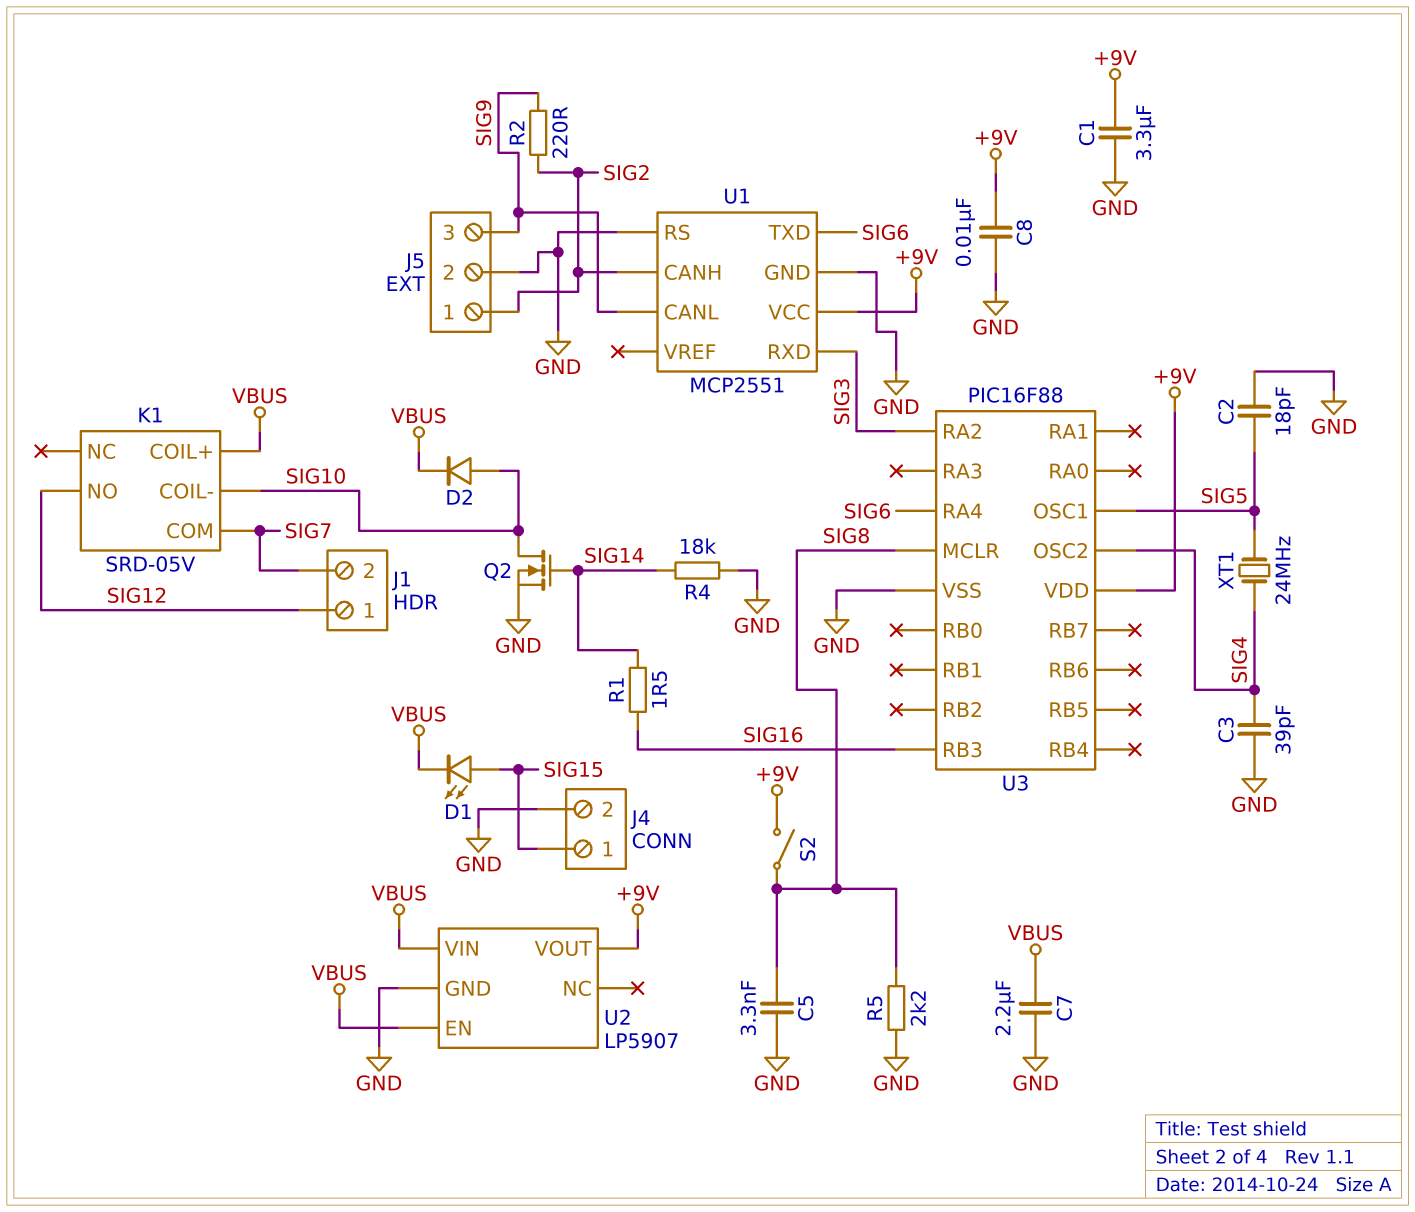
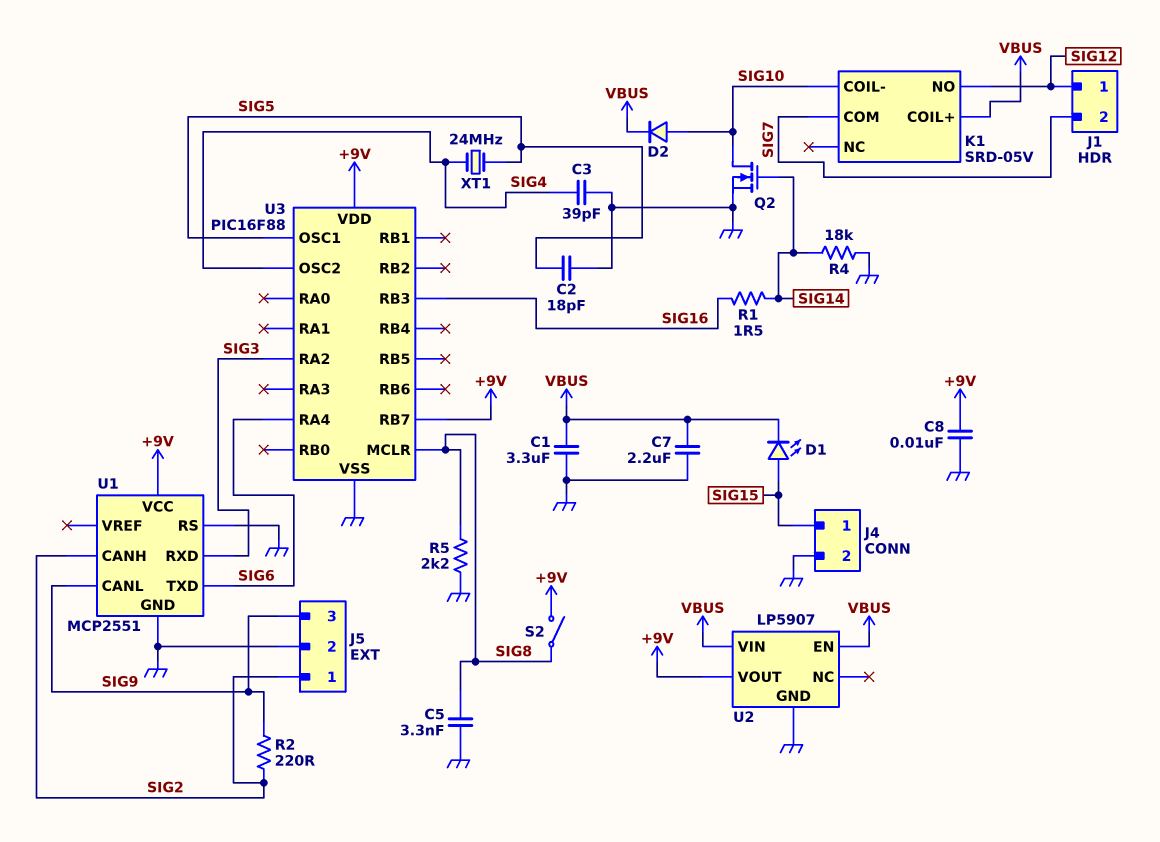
C1: 3.3uF (+9V, GND) -> 3.3uF (GND, VBUS)
U3 pin RB7: none -> +9V

